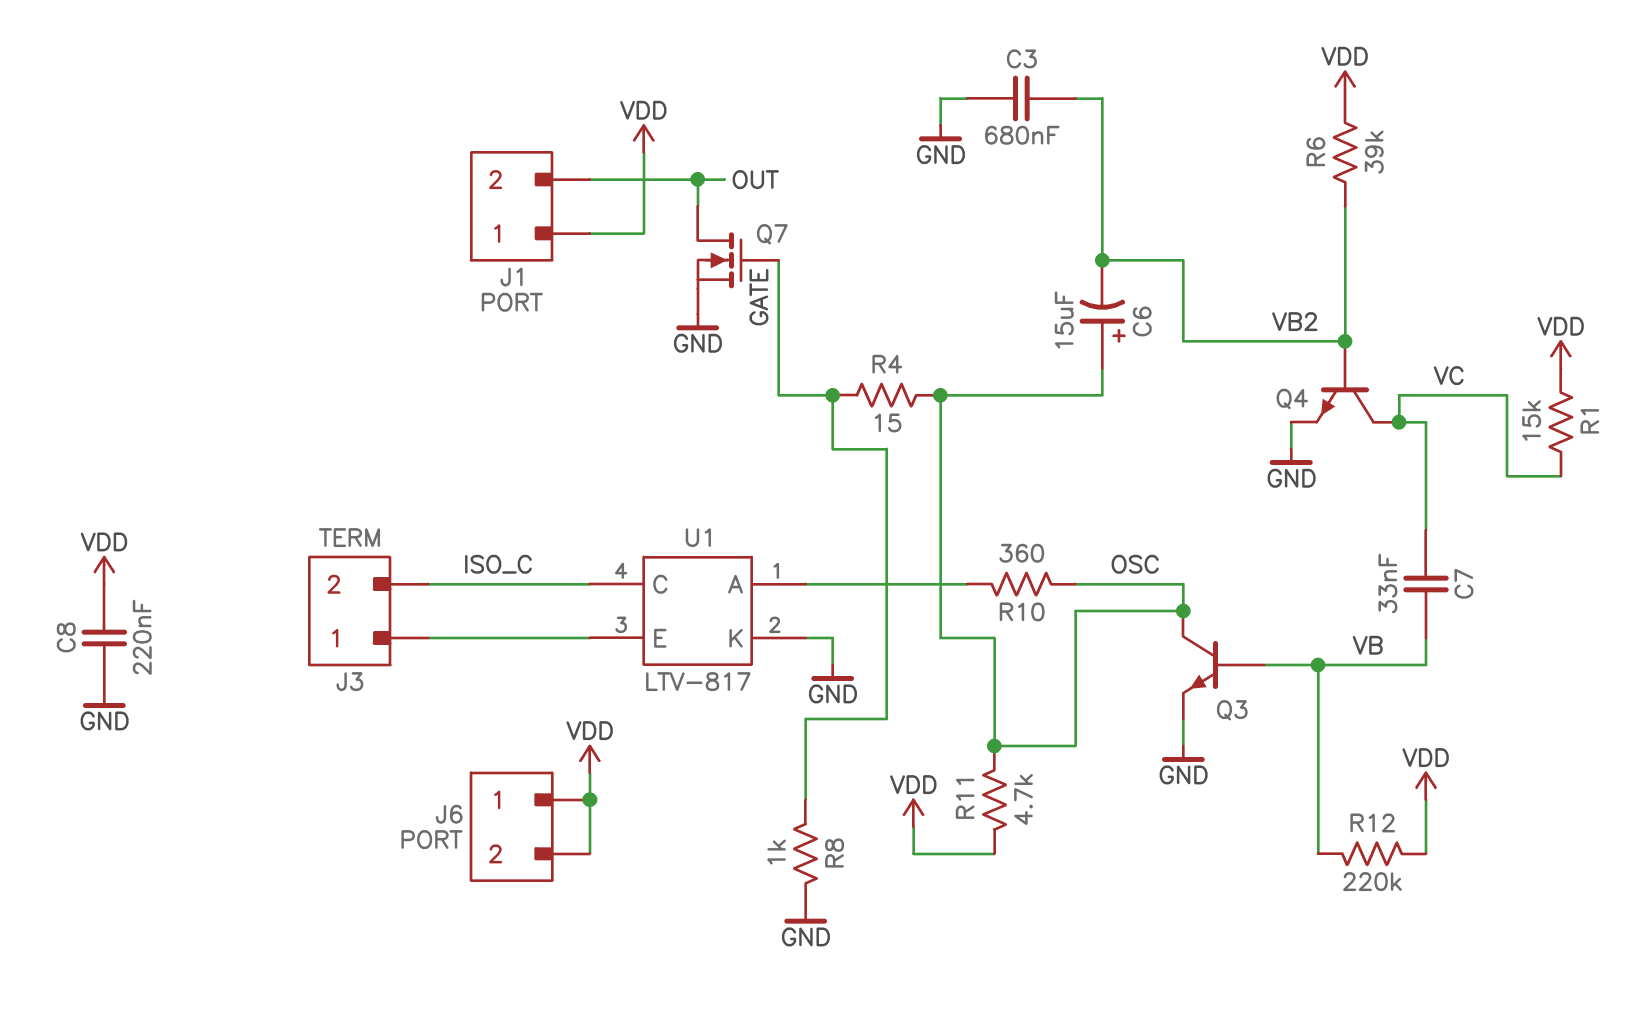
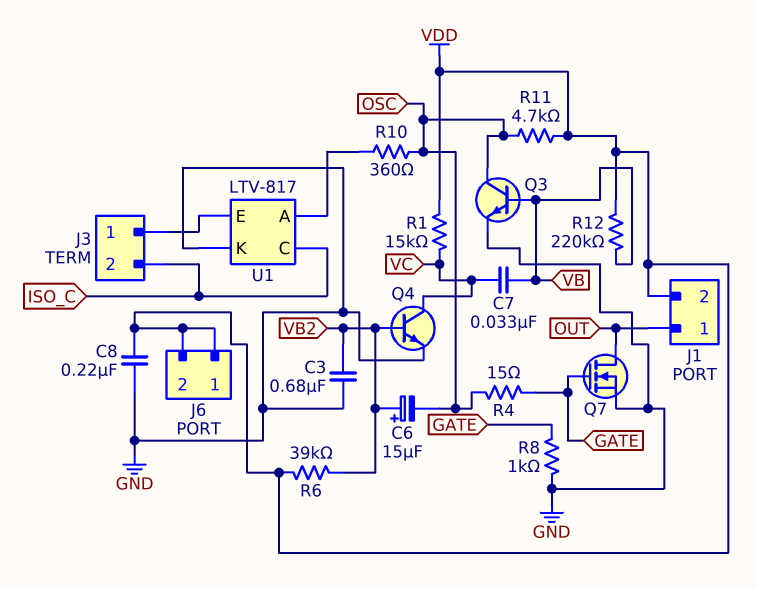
C6: 15uF (plus OSC, minus VB2) -> 15uF (plus VB2, minus OSC)
J1 pin 1: VDD -> OUT
J1 pin 2: OUT -> VDD

